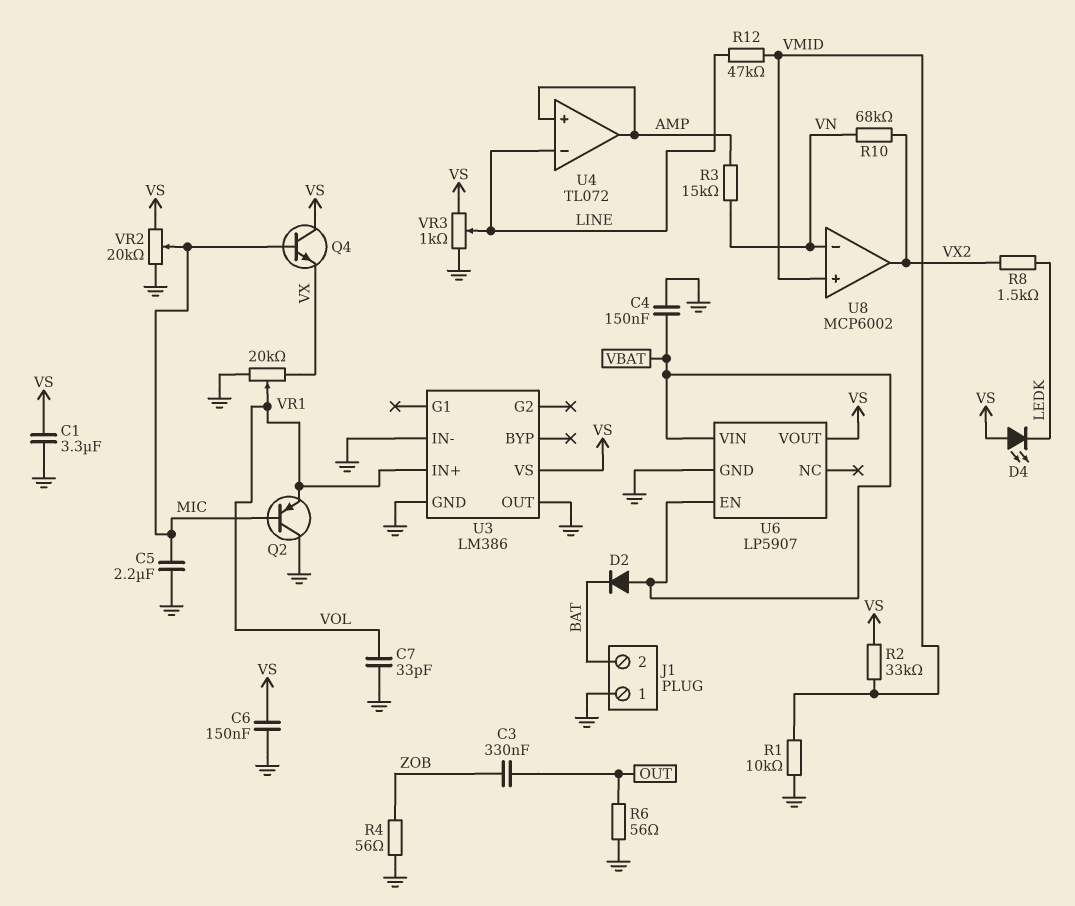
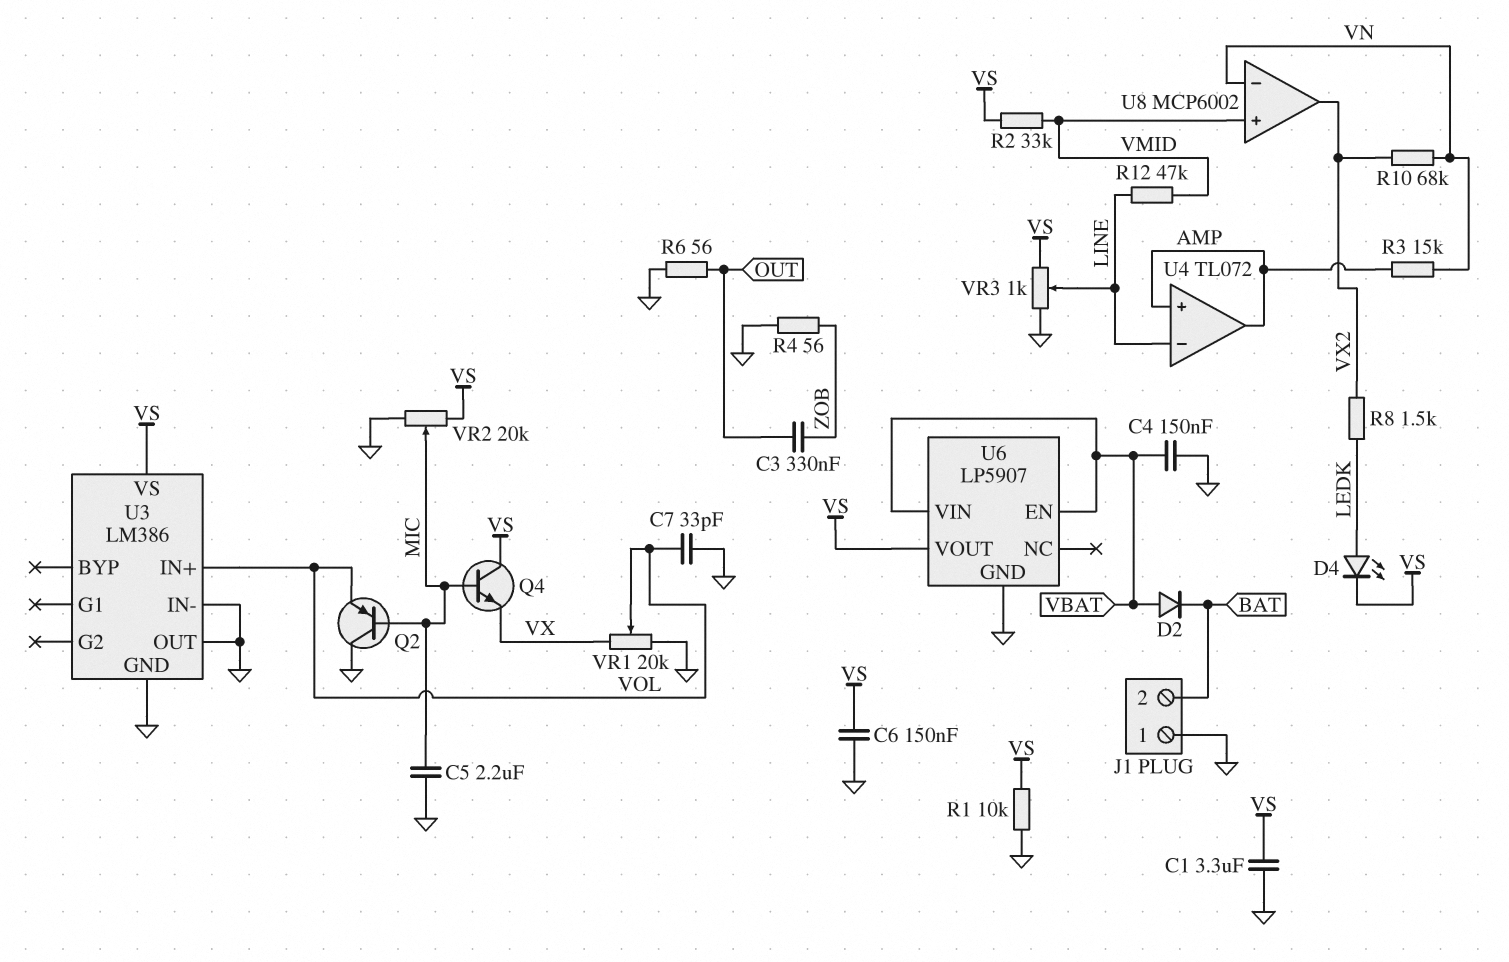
D4: LED (A VS, K LEDK) -> LED (A LEDK, K VS)
R1: 10k (GND, VMID) -> 10k (GND, VS)

